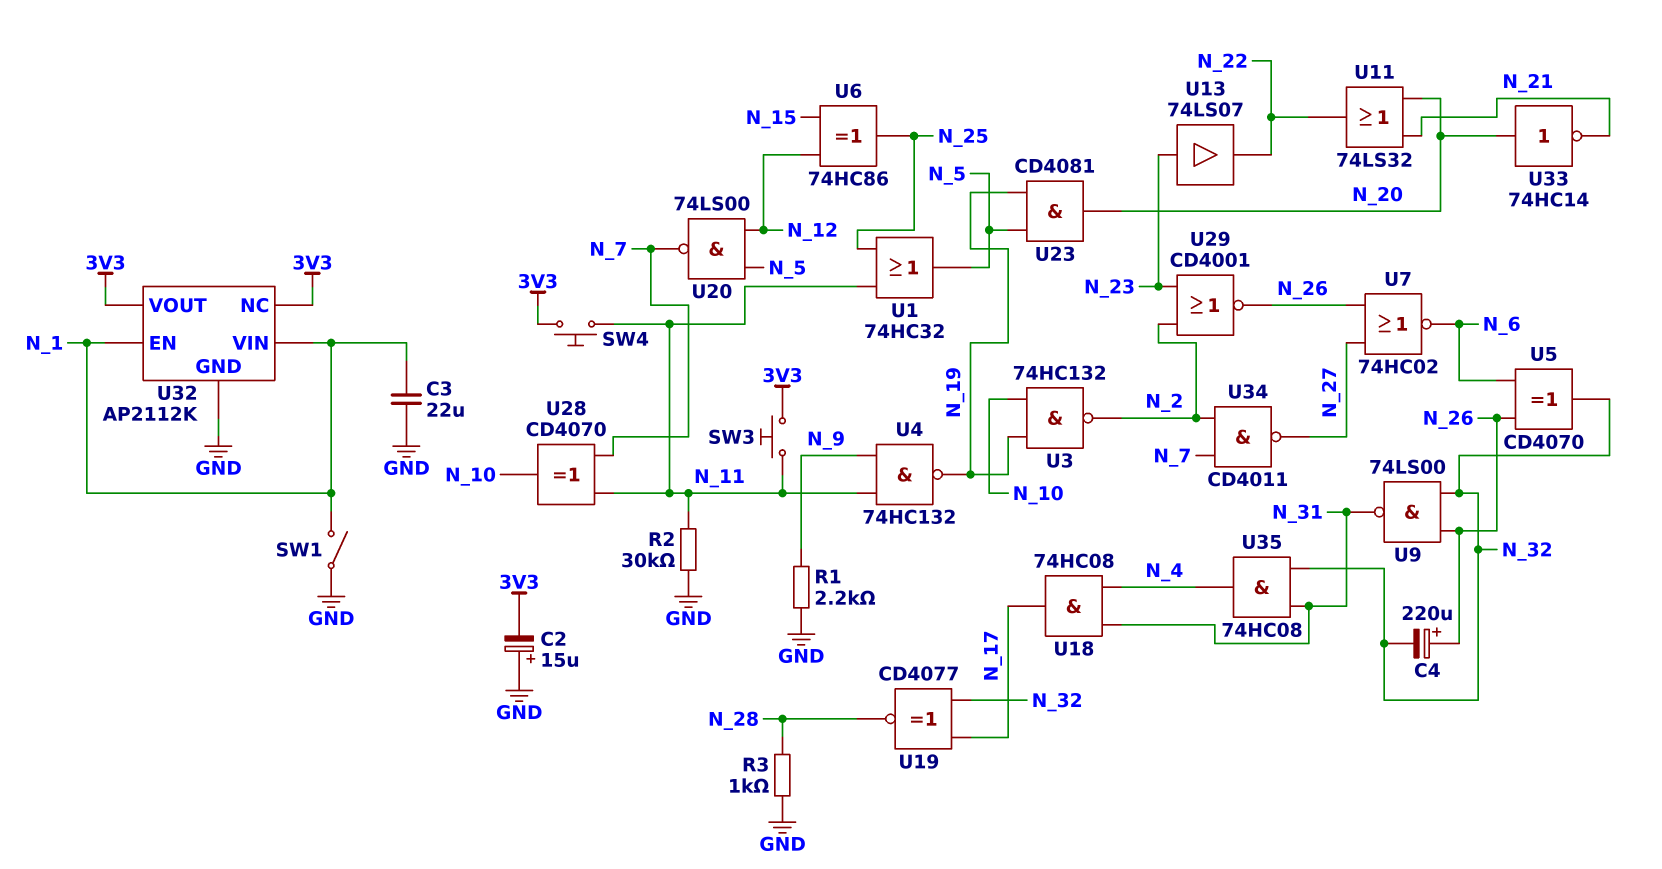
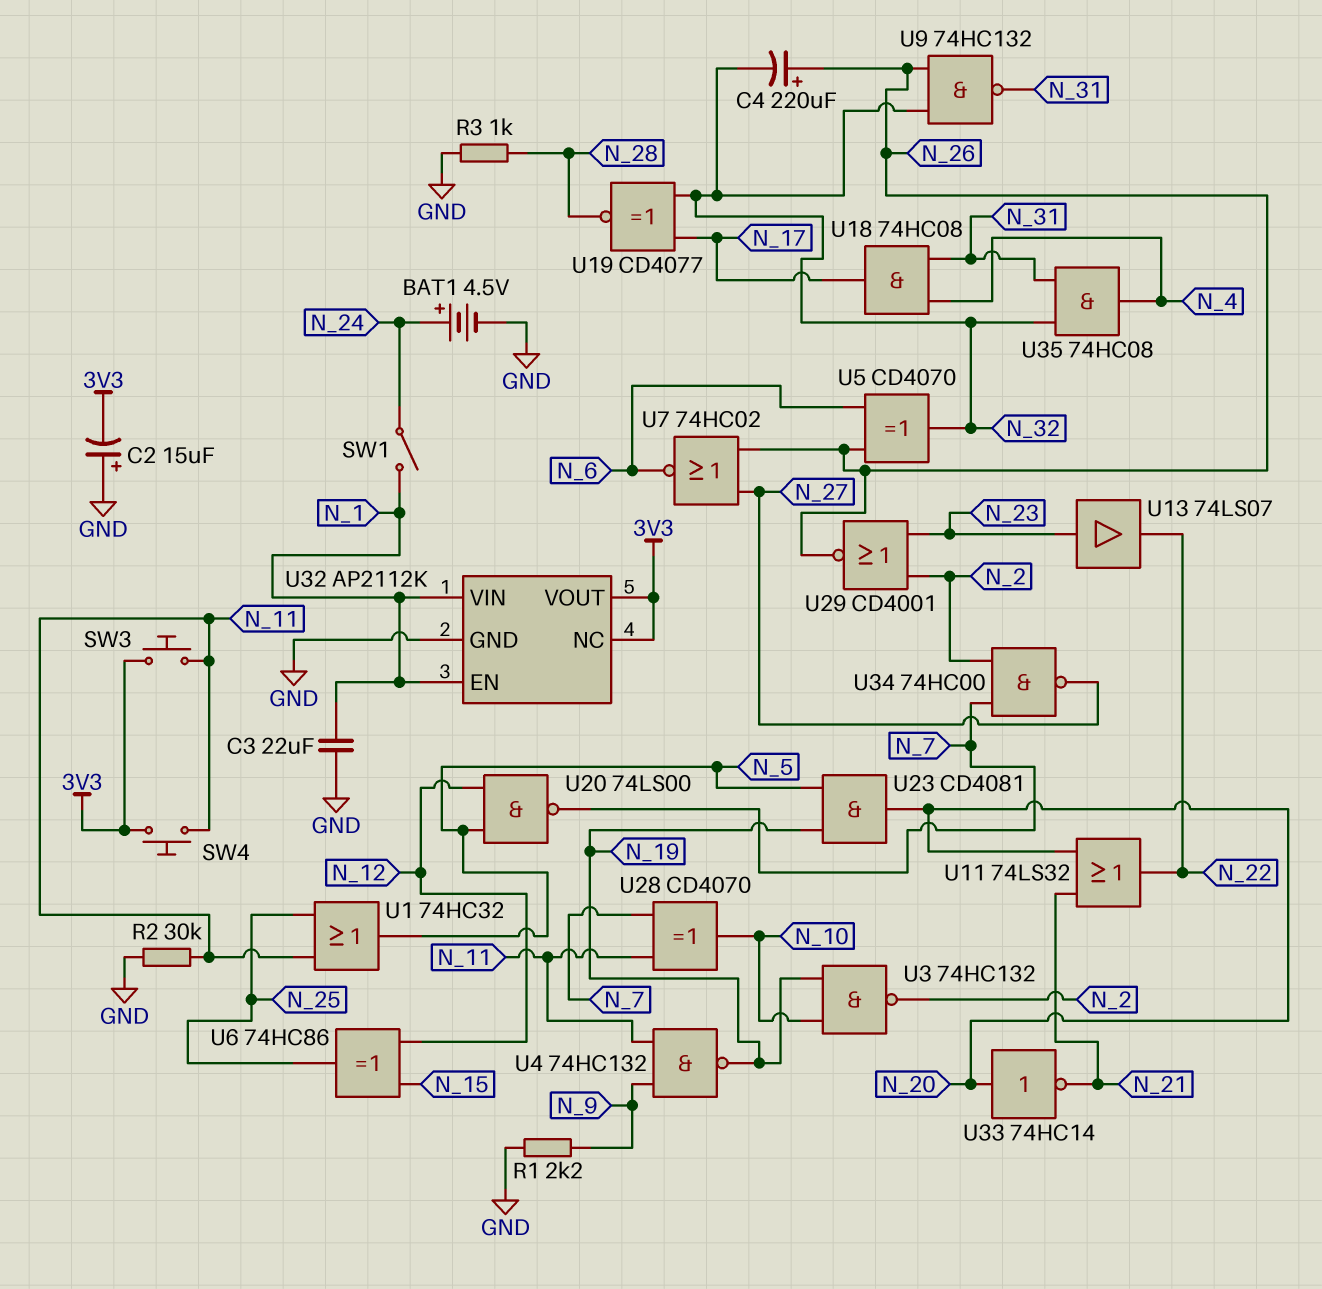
BAT1: none -> 4.5V (plus N_24, minus GND)
SW1: switch (GND, N_1) -> switch (N_1, N_24)
U9: NAND 74LS00 (in N_26, in N_32, out N_31) -> NAND 74HC132 (in N_26, in N_32, out N_31)
U34: NAND CD4011 (in N_2, in N_7, out N_27) -> NAND 74HC00 (in N_2, in N_7, out N_27)

